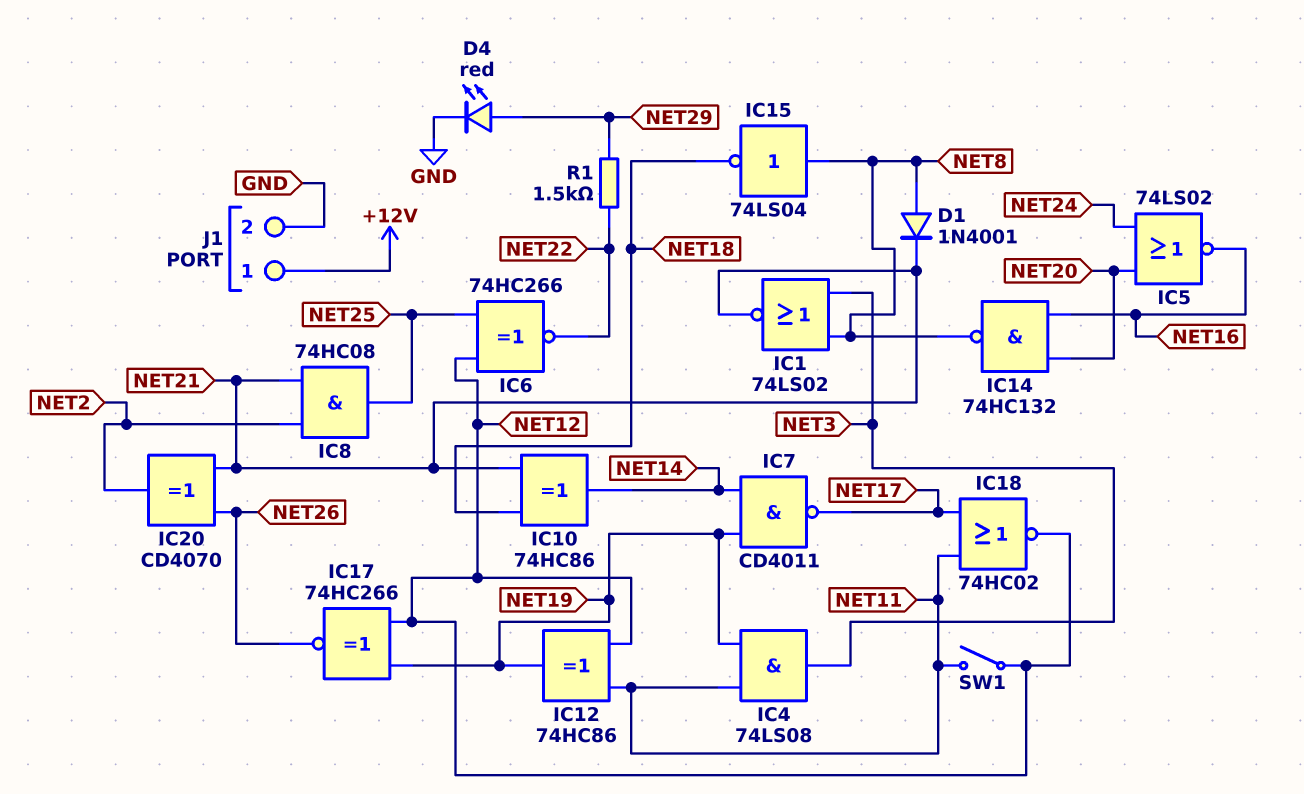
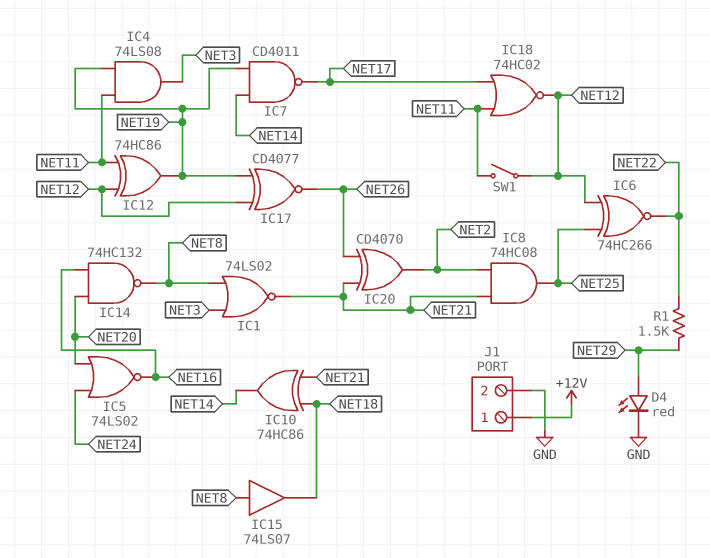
D1: diode 1N4001 (A NET8, K NET21) -> none
IC15: NOT 74LS04 (in NET8, out NET18) -> buffer 74LS07 (in NET8, out NET18)
IC17: XNOR 74HC266 (in NET12, in NET19, out NET26) -> XNOR CD4077 (in NET12, in NET19, out NET26)

